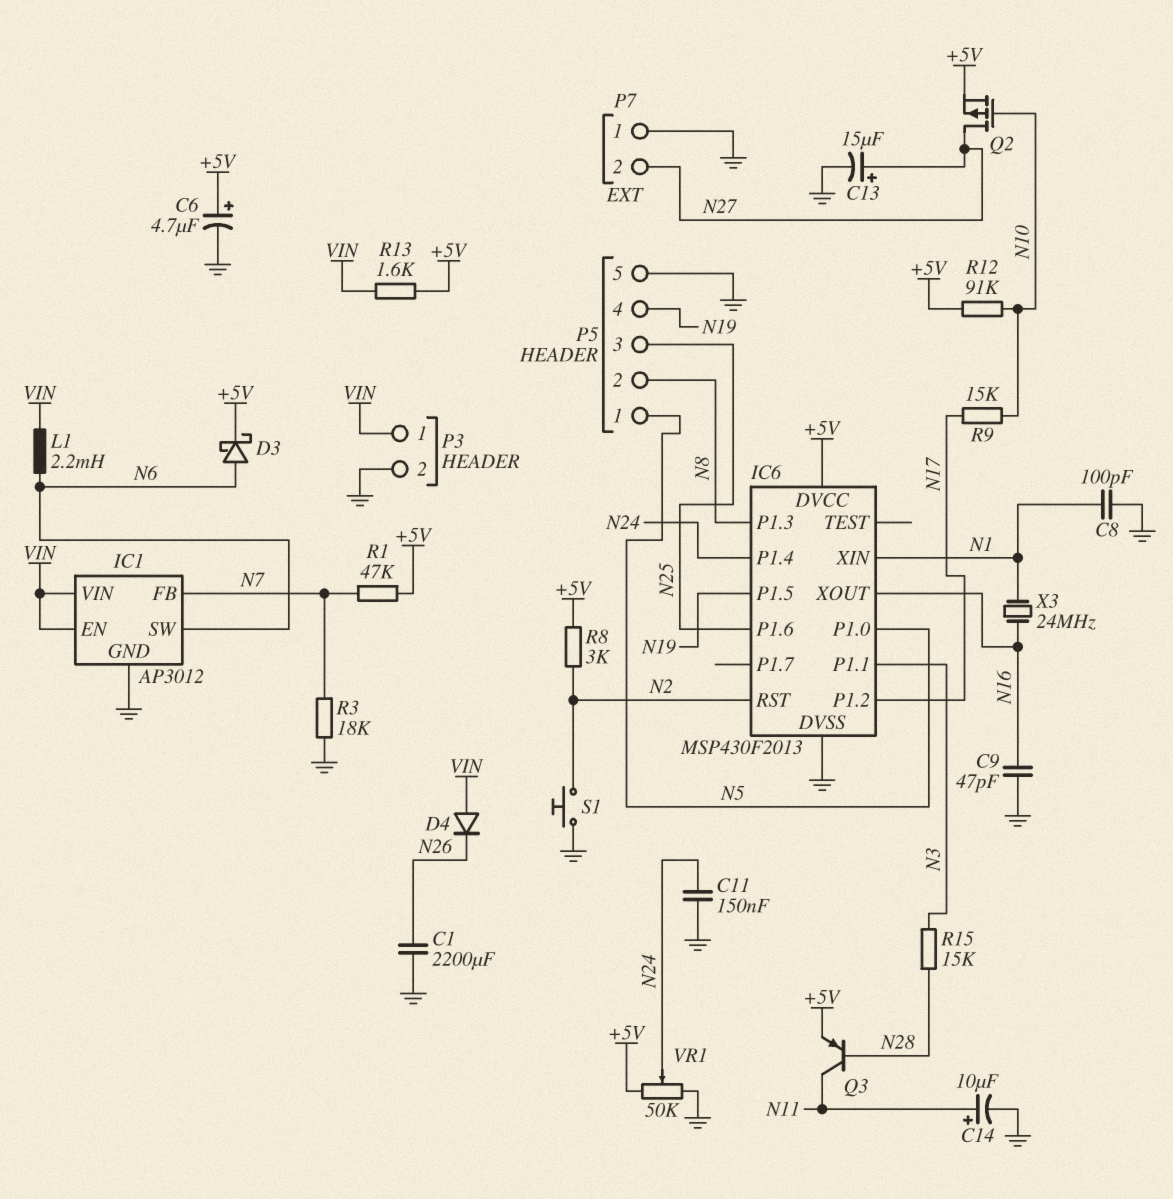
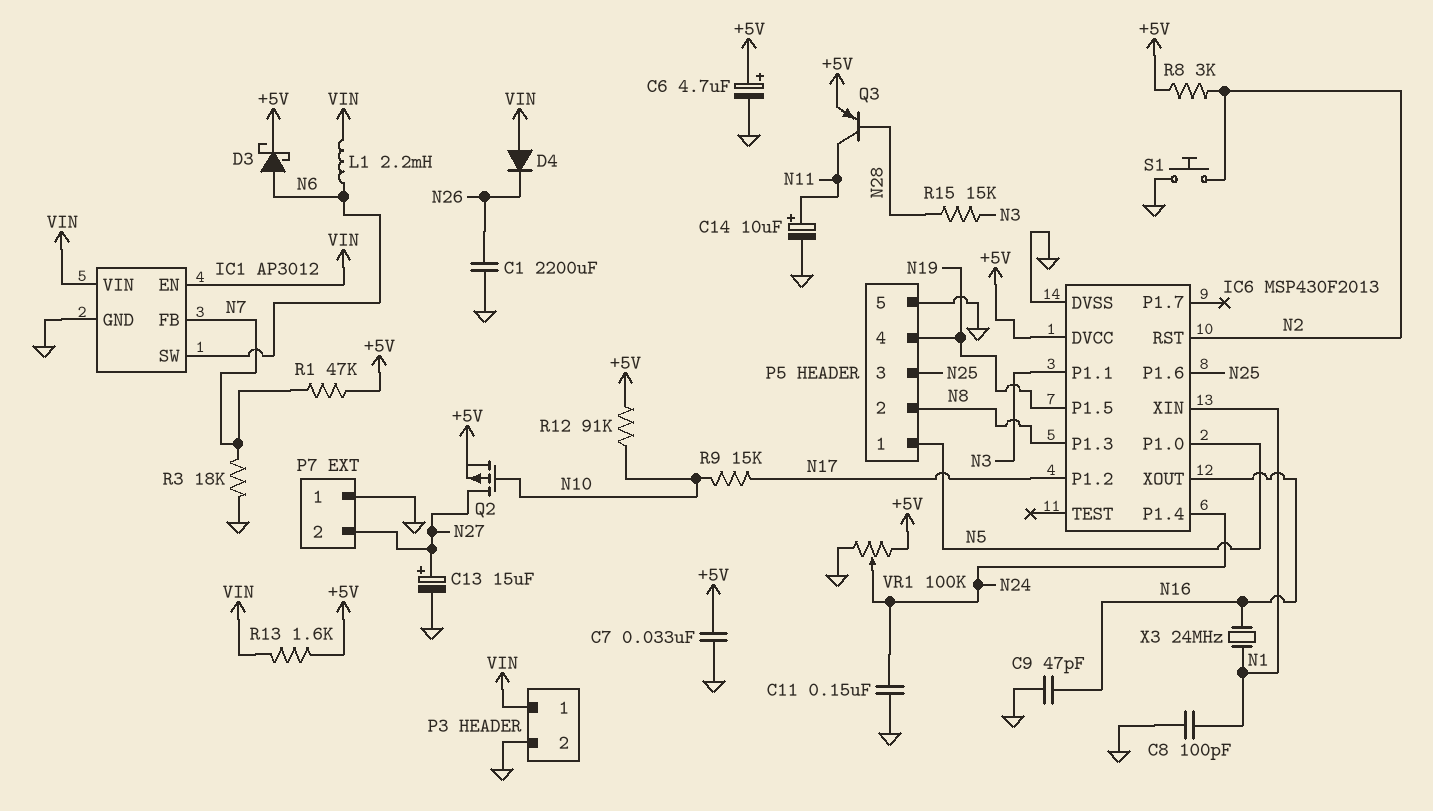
C7: none -> 33nF (+5V, GND)
VR1: 50k (+5V, GND, wiper N24) -> 100k (+5V, GND, wiper N24)

